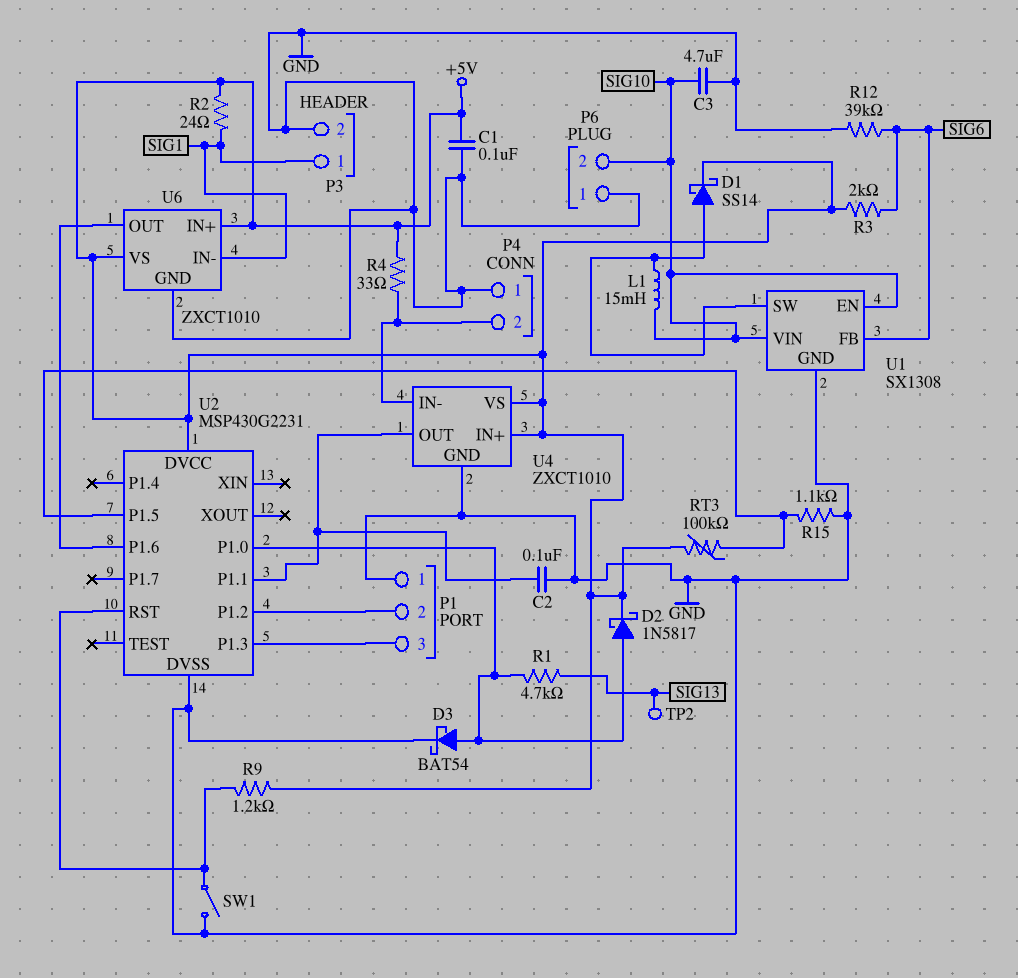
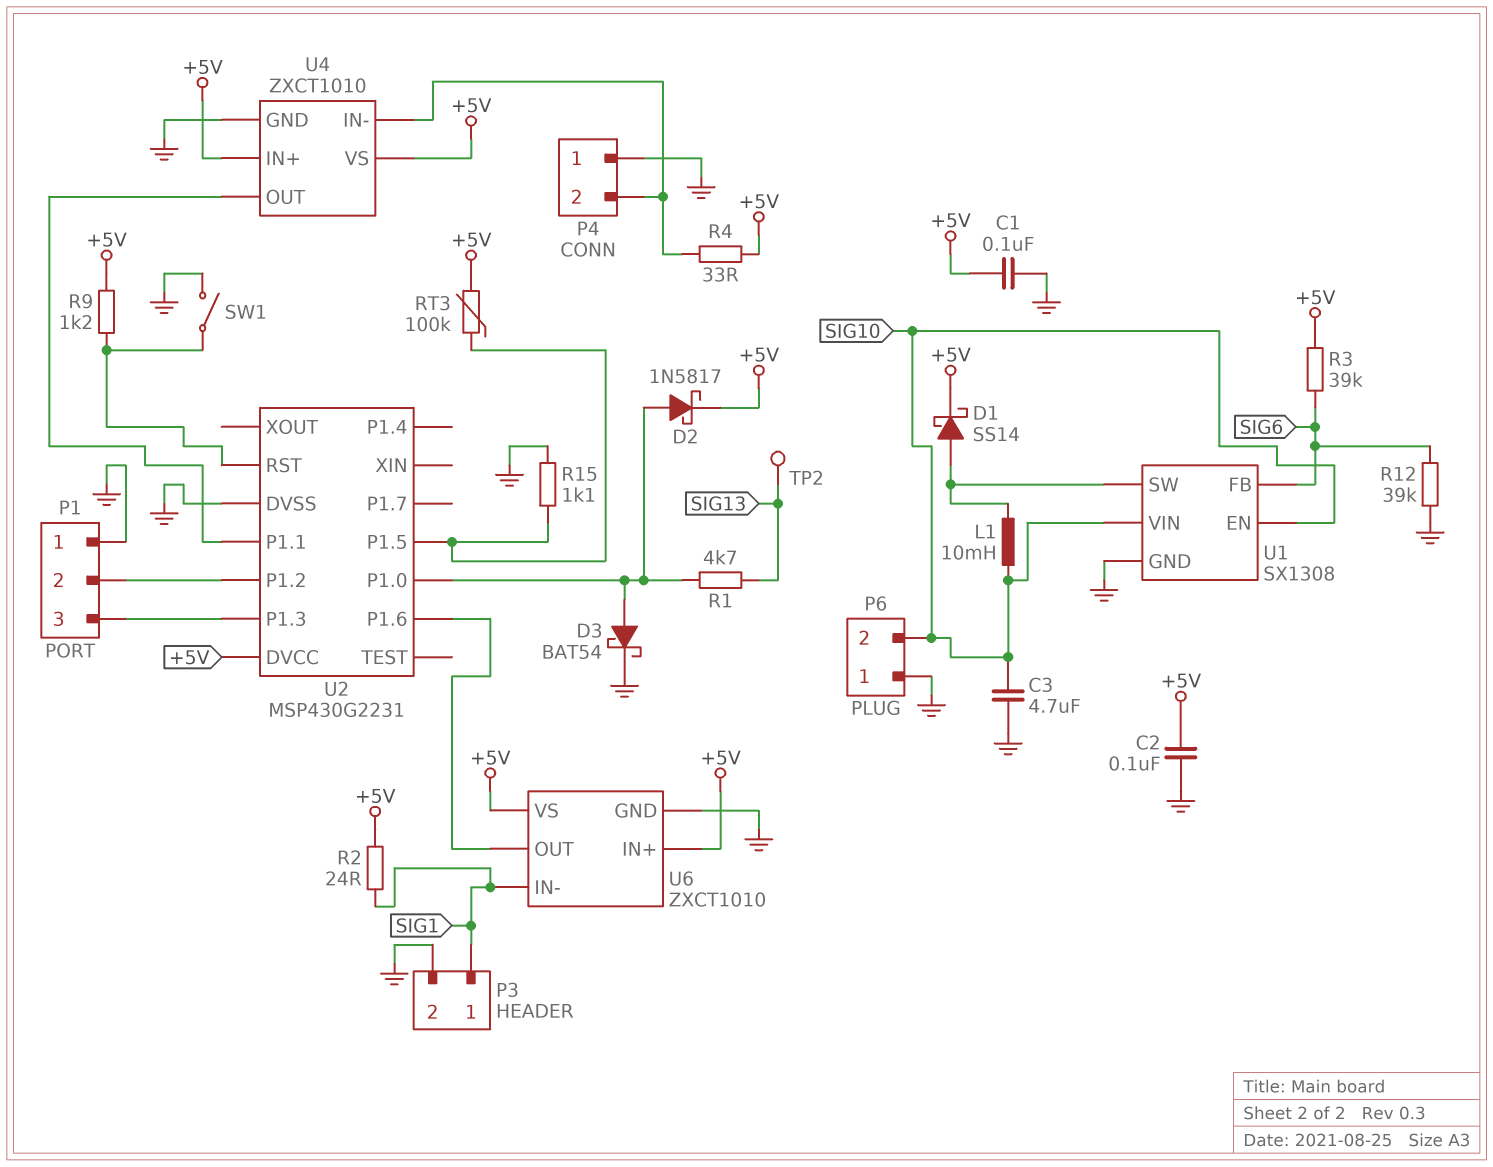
C2: 100nF (GND, U2/P1.1) -> 100nF (+5V, GND)
L1: 15mH (SIG10, U1/SW) -> 10mH (SIG10, U1/SW)
R3: 2k (+5V, SIG6) -> 39k (+5V, SIG6)

